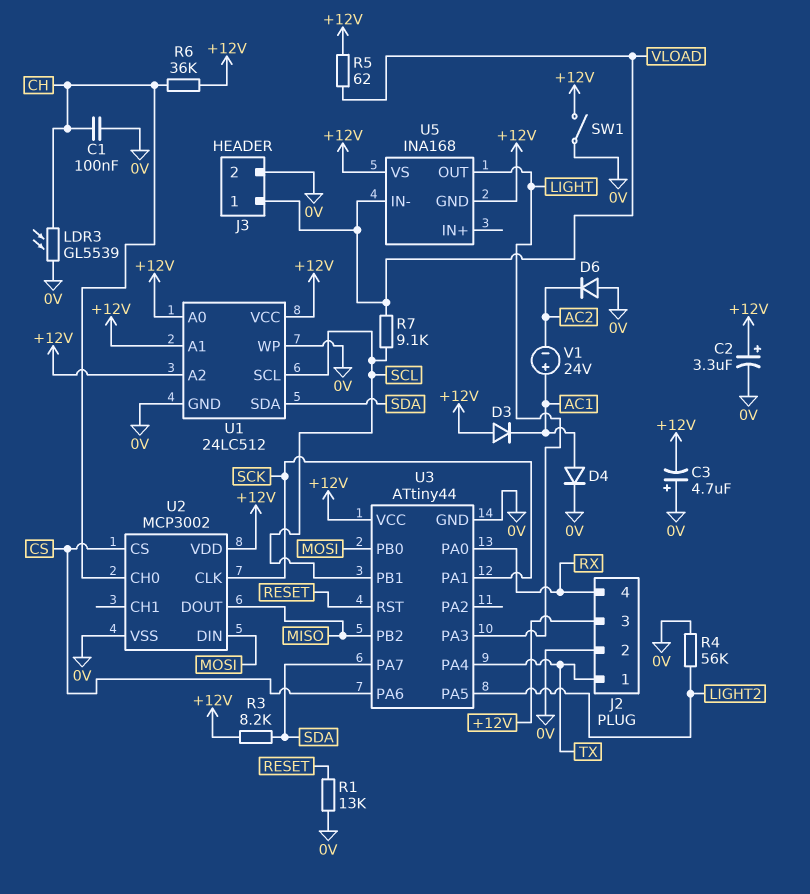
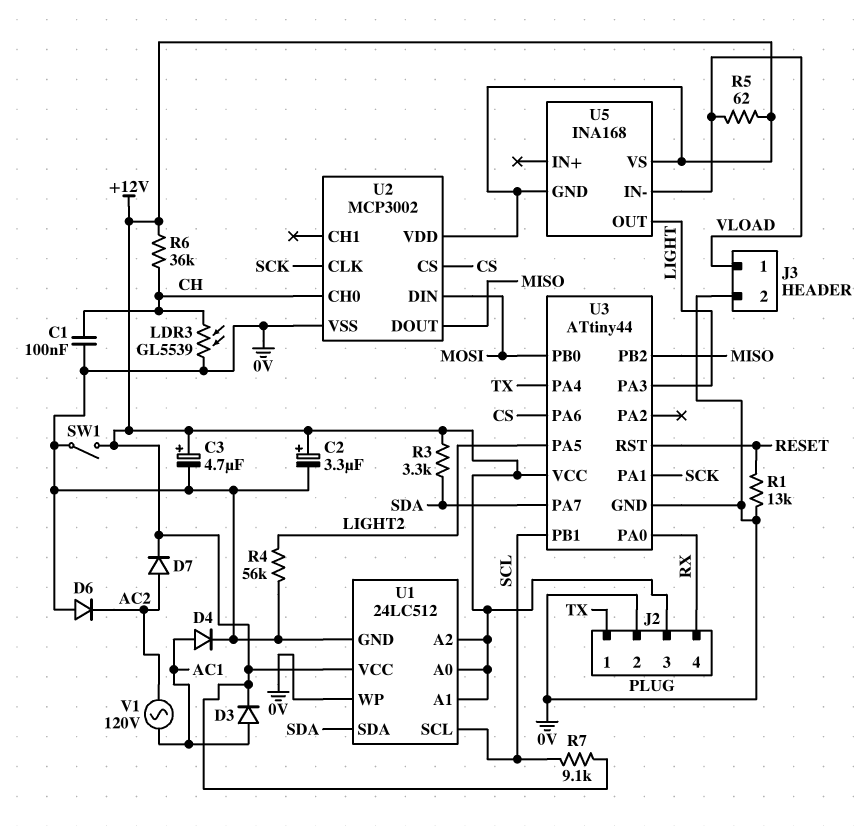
C3: 4.7uF (plus 0V, minus +12V) -> 4.7uF (plus +12V, minus 0V)
D3: diode (A +12V, K AC1) -> diode (A AC1, K +12V)
D7: none -> diode (A AC2, K +12V)
R3: 8.2k (+12V, SDA) -> 3.3k (+12V, SDA)
R7: 9.1k (SCL, VLOAD) -> 9.1k (+12V, SCL)
V1: 24V (plus AC1, minus AC2) -> AC 120V (AC1, AC2)

